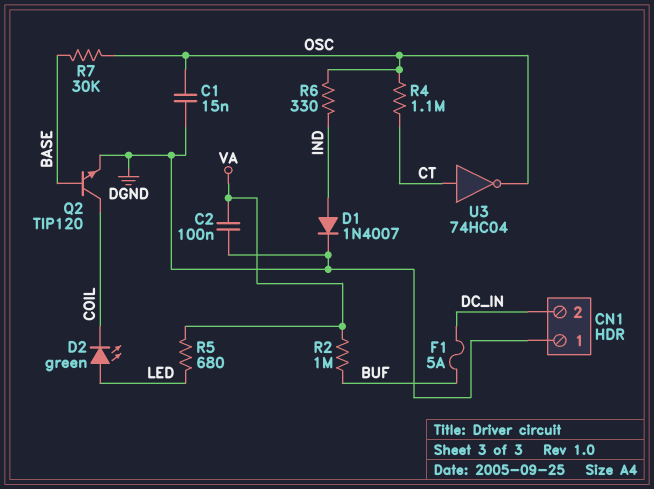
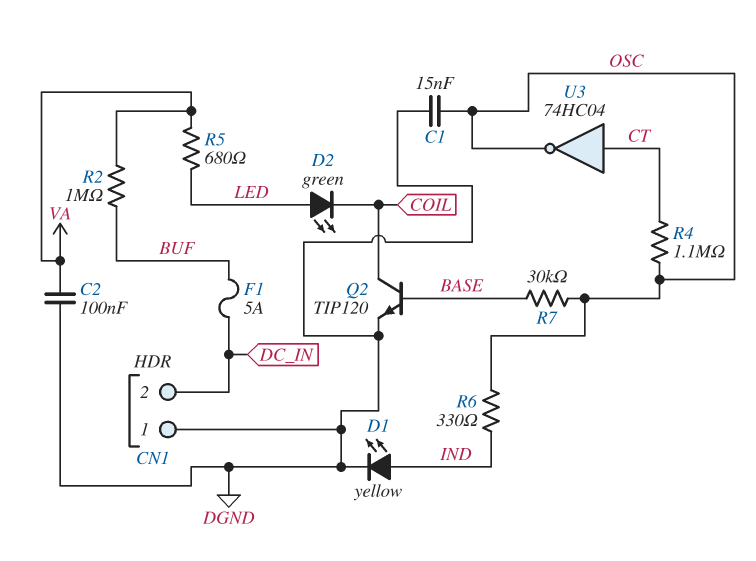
D1: diode 1N4007 (A IND, K DGND) -> LED yellow (A IND, K DGND)

